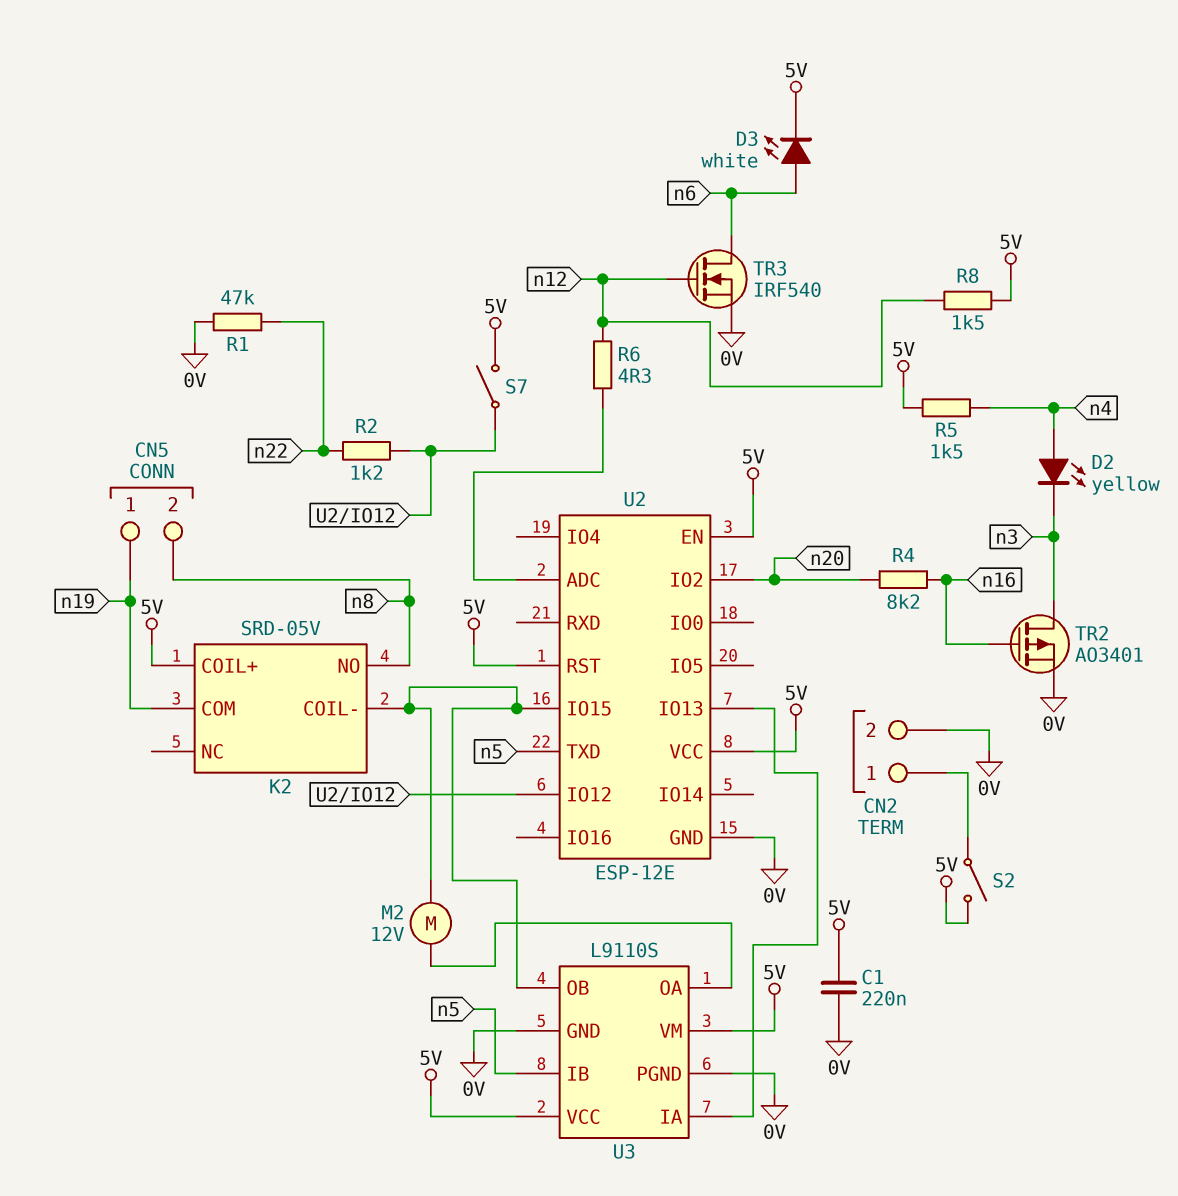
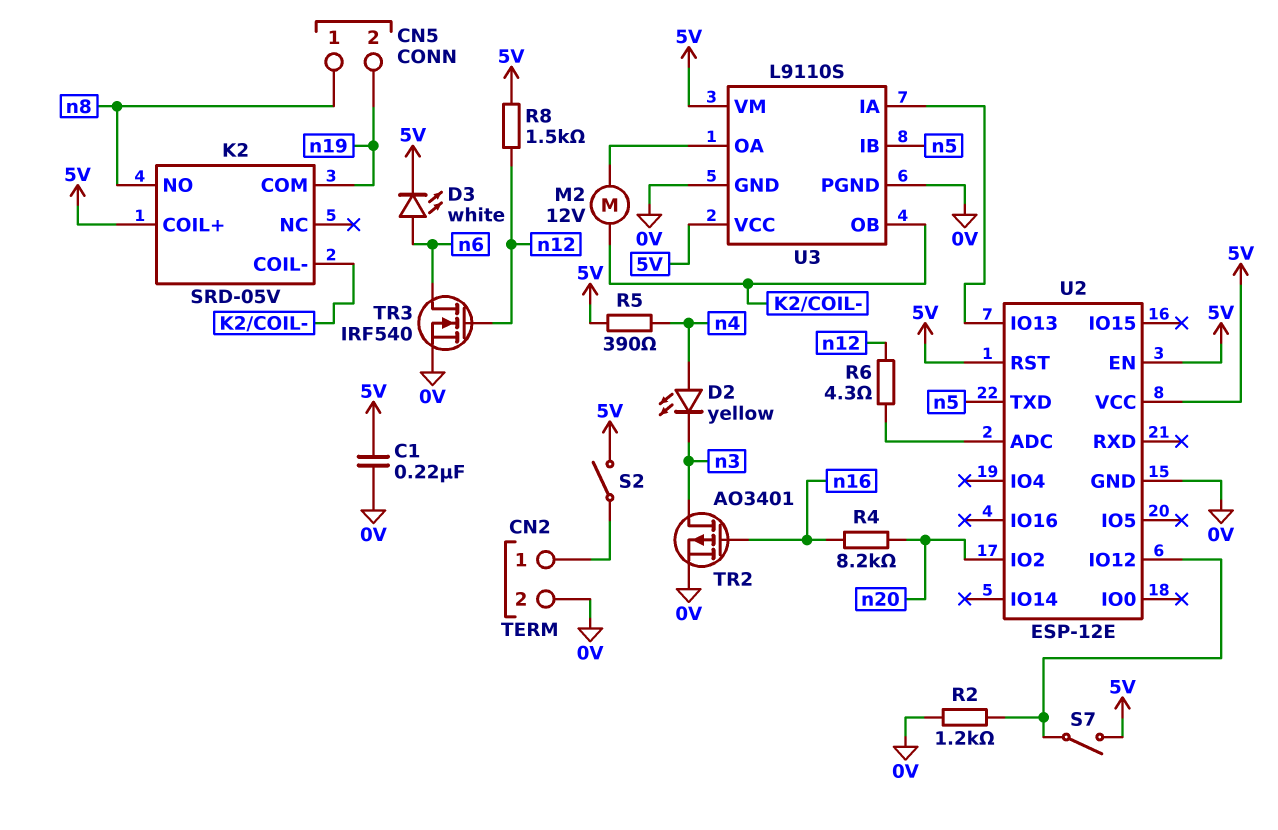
CN5 pin 1: n19 -> n8
CN5 pin 2: n8 -> n19
R1: 47k (0V, n22) -> none
R2: 1.2k (U2/IO12, n22) -> 1.2k (0V, U2/IO12)
R5: 1.5k (5V, n4) -> 390 (5V, n4)
U2 pin IO15: K2/COIL- -> none

